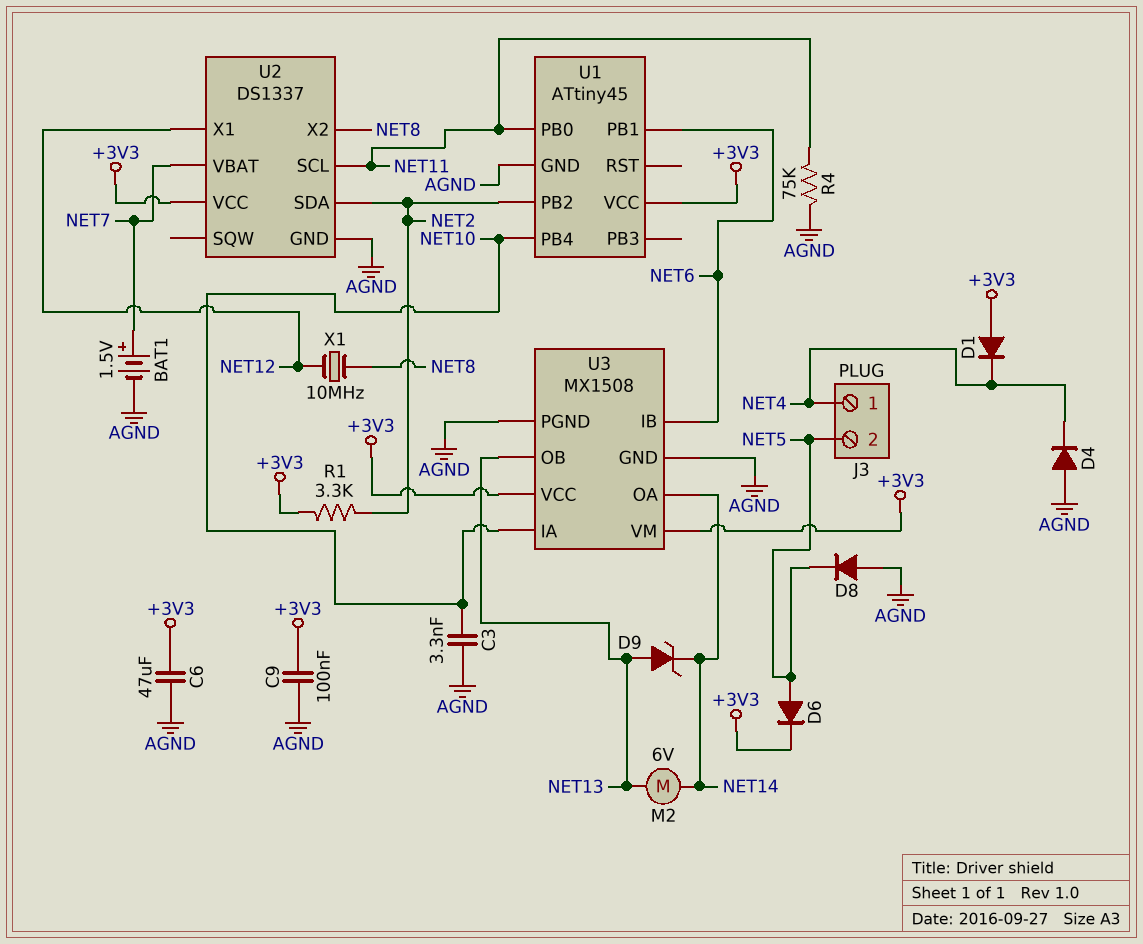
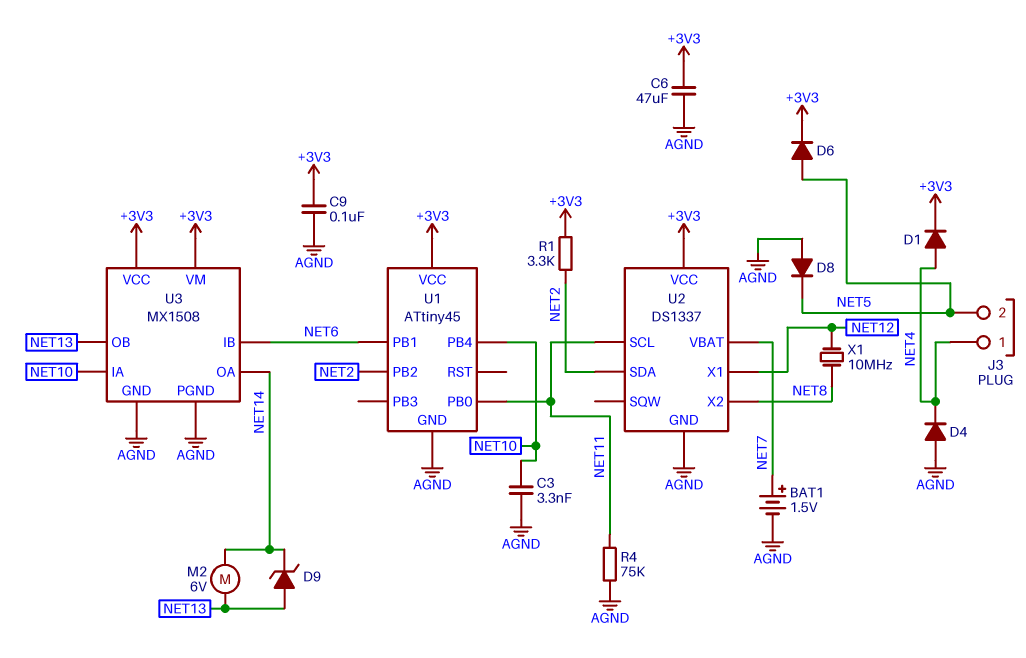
D1: diode (A +3V3, K NET4) -> diode (A NET4, K +3V3)

